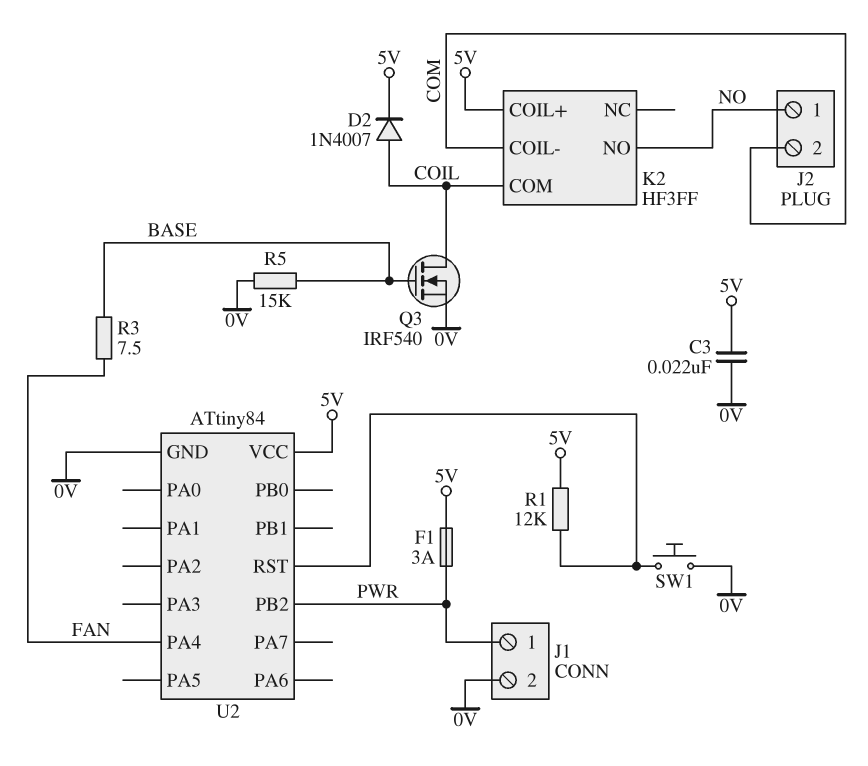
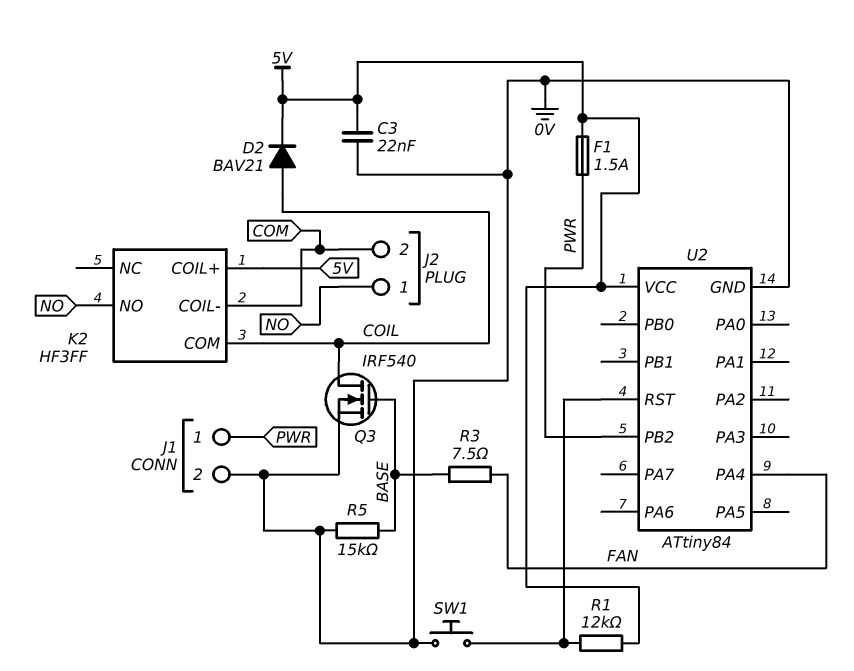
D2: diode 1N4007 (A COIL, K 5V) -> diode BAV21 (A COIL, K 5V)
F1: 3A (5V, PWR) -> 1.5A (5V, PWR)

